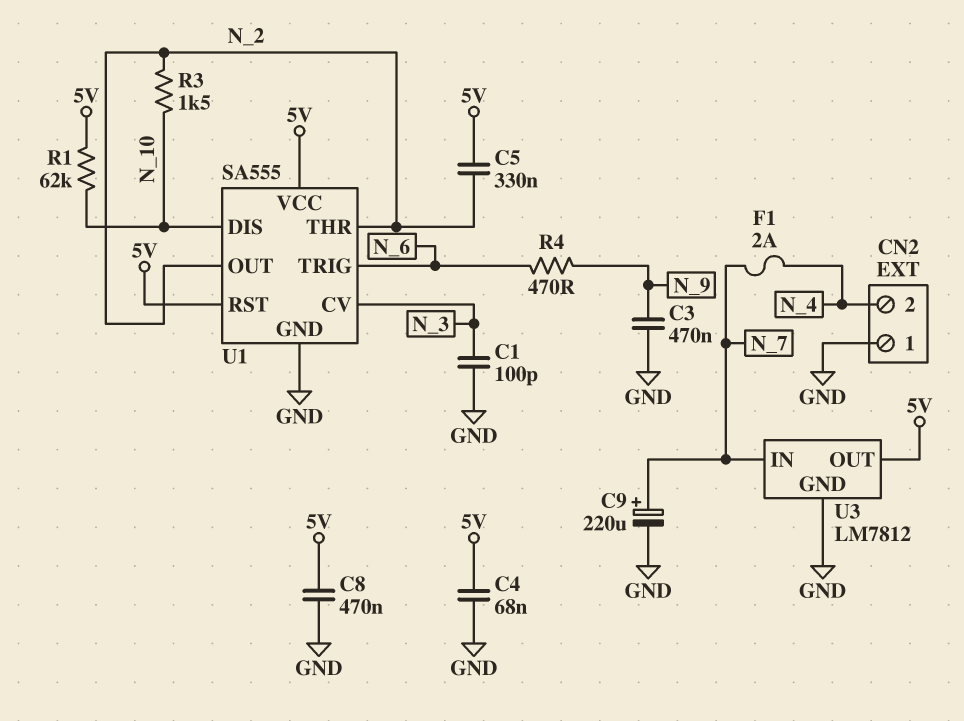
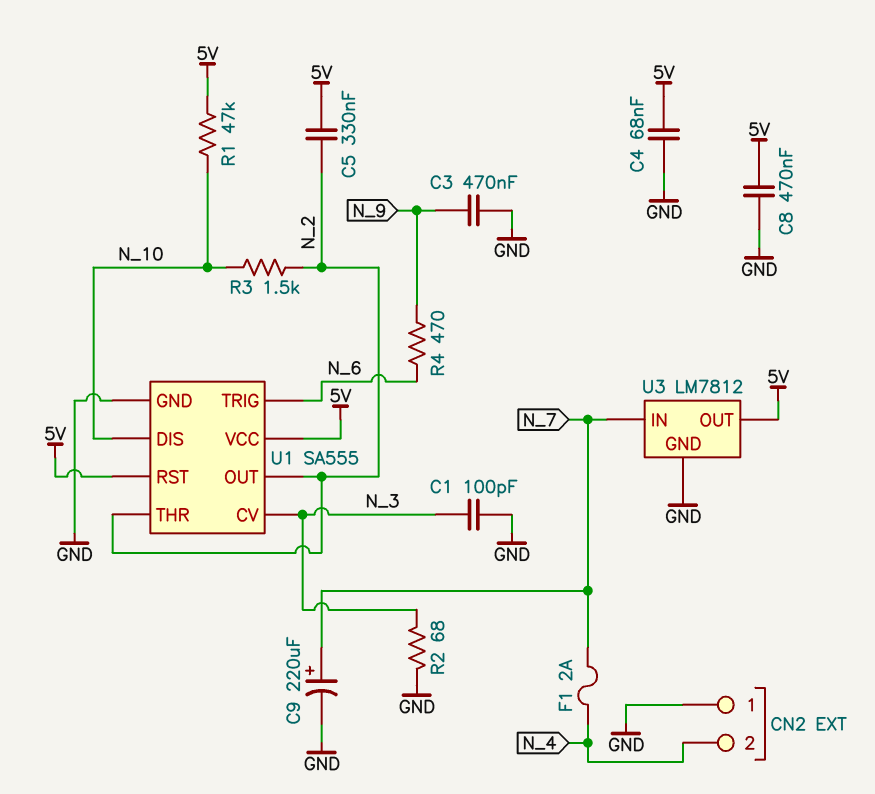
R1: 62k (5V, N_10) -> 47k (5V, N_10)
R2: none -> 68 (GND, N_3)

